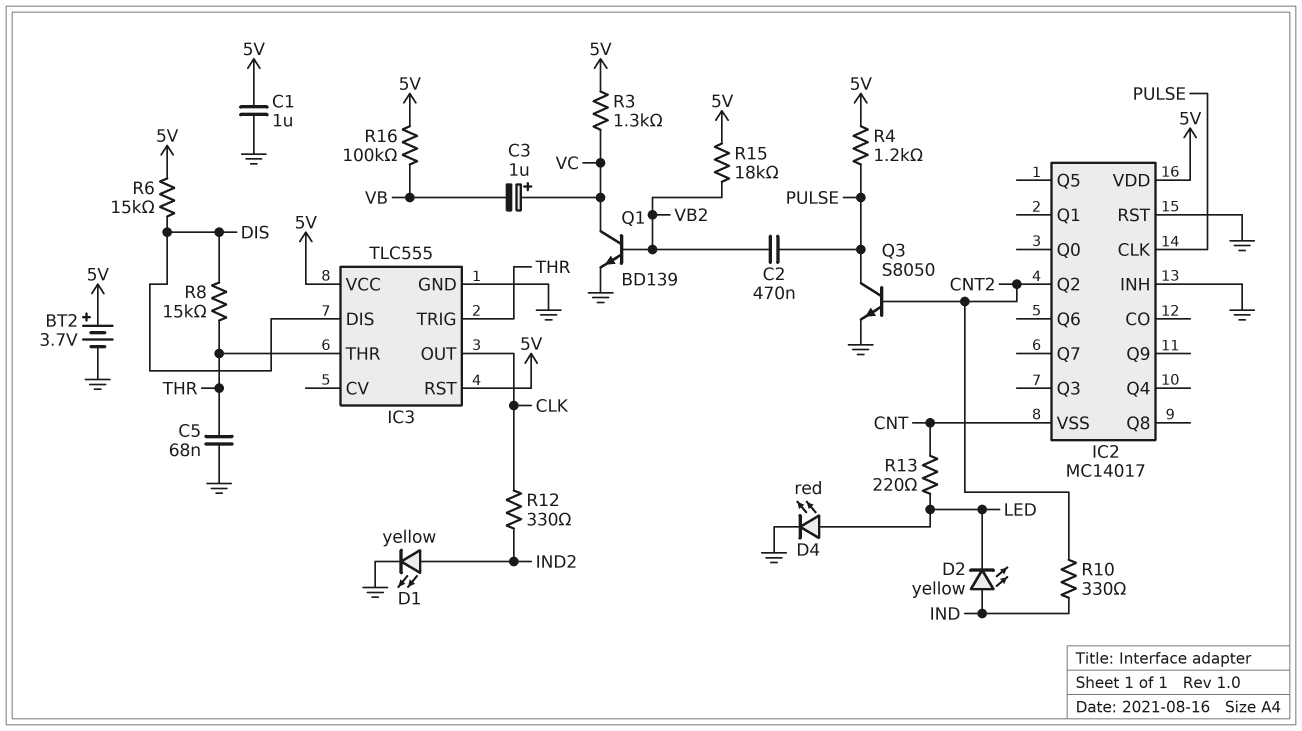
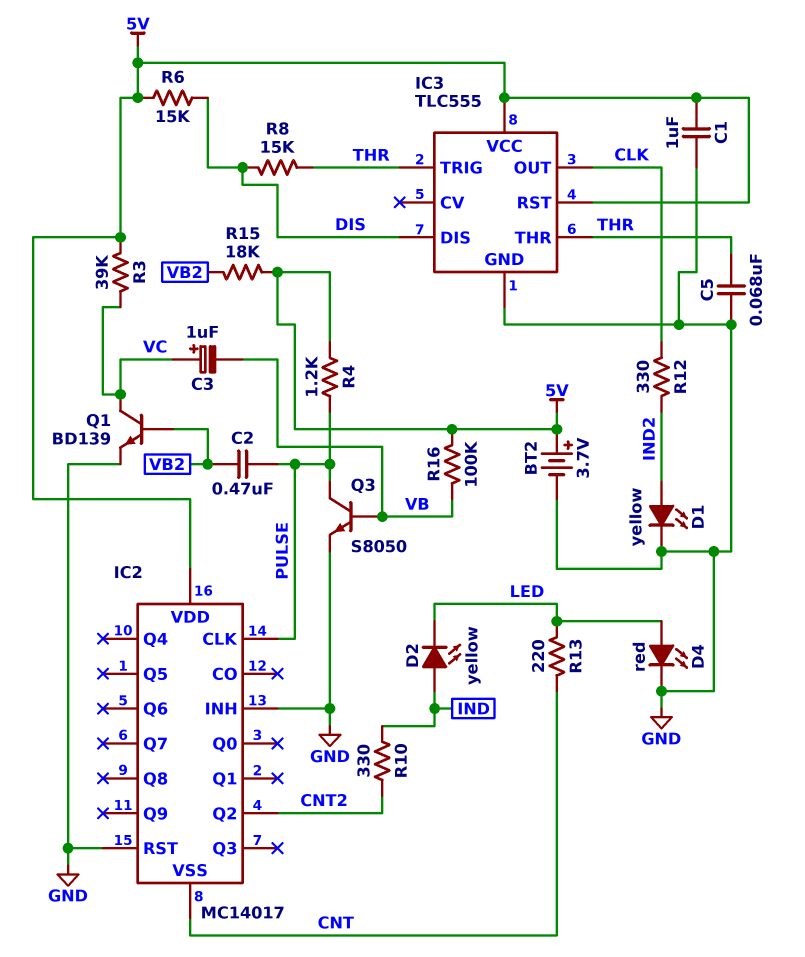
Q3: NPN S8050 (B CNT2, C PULSE, E GND) -> NPN S8050 (B VB, C PULSE, E GND)
R3: 1.3k (5V, VC) -> 39k (5V, VC)

